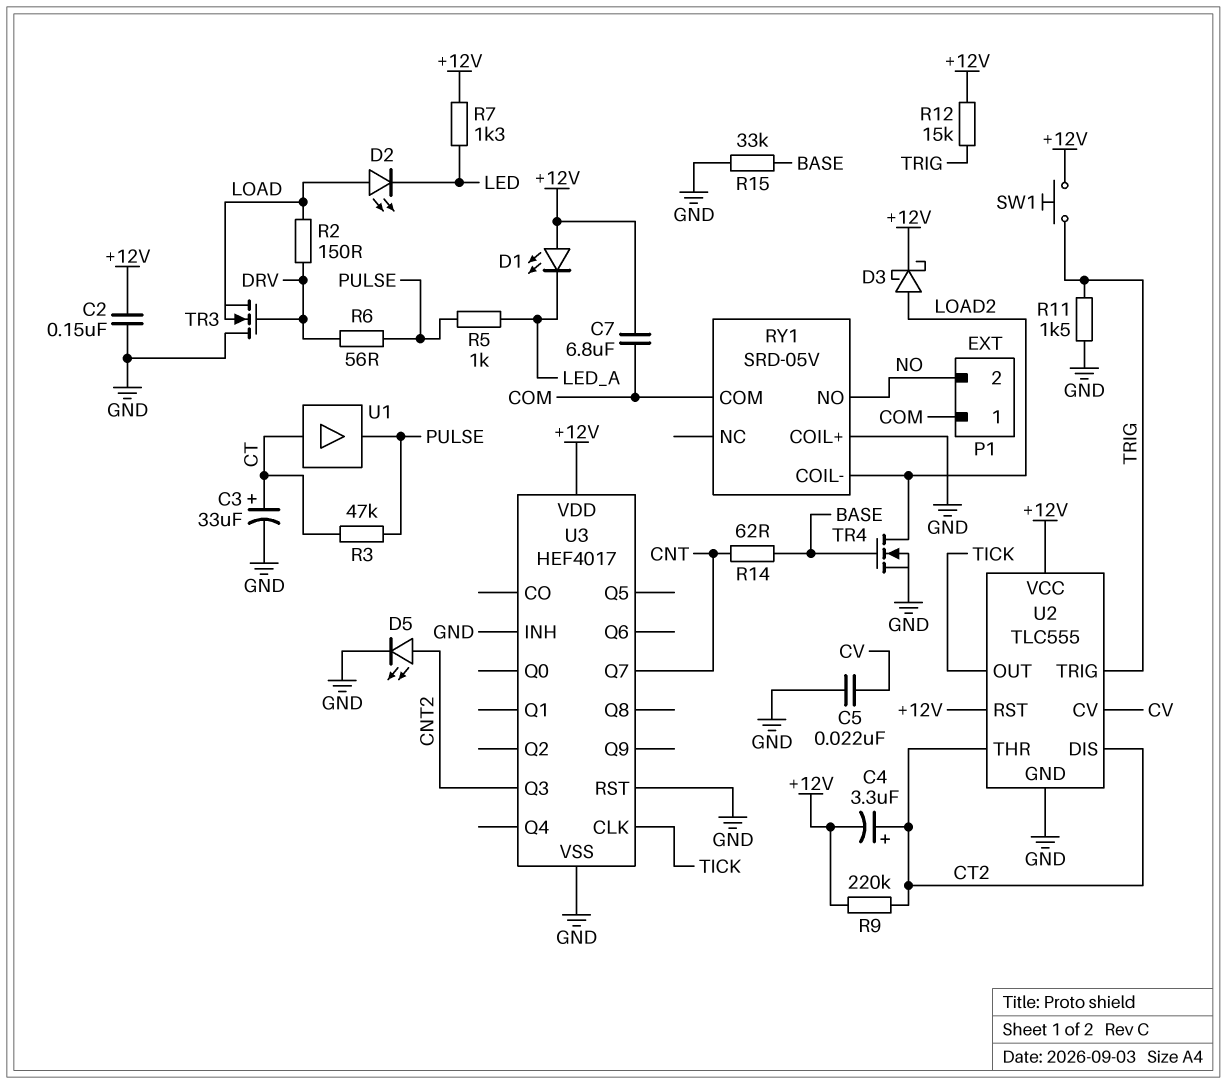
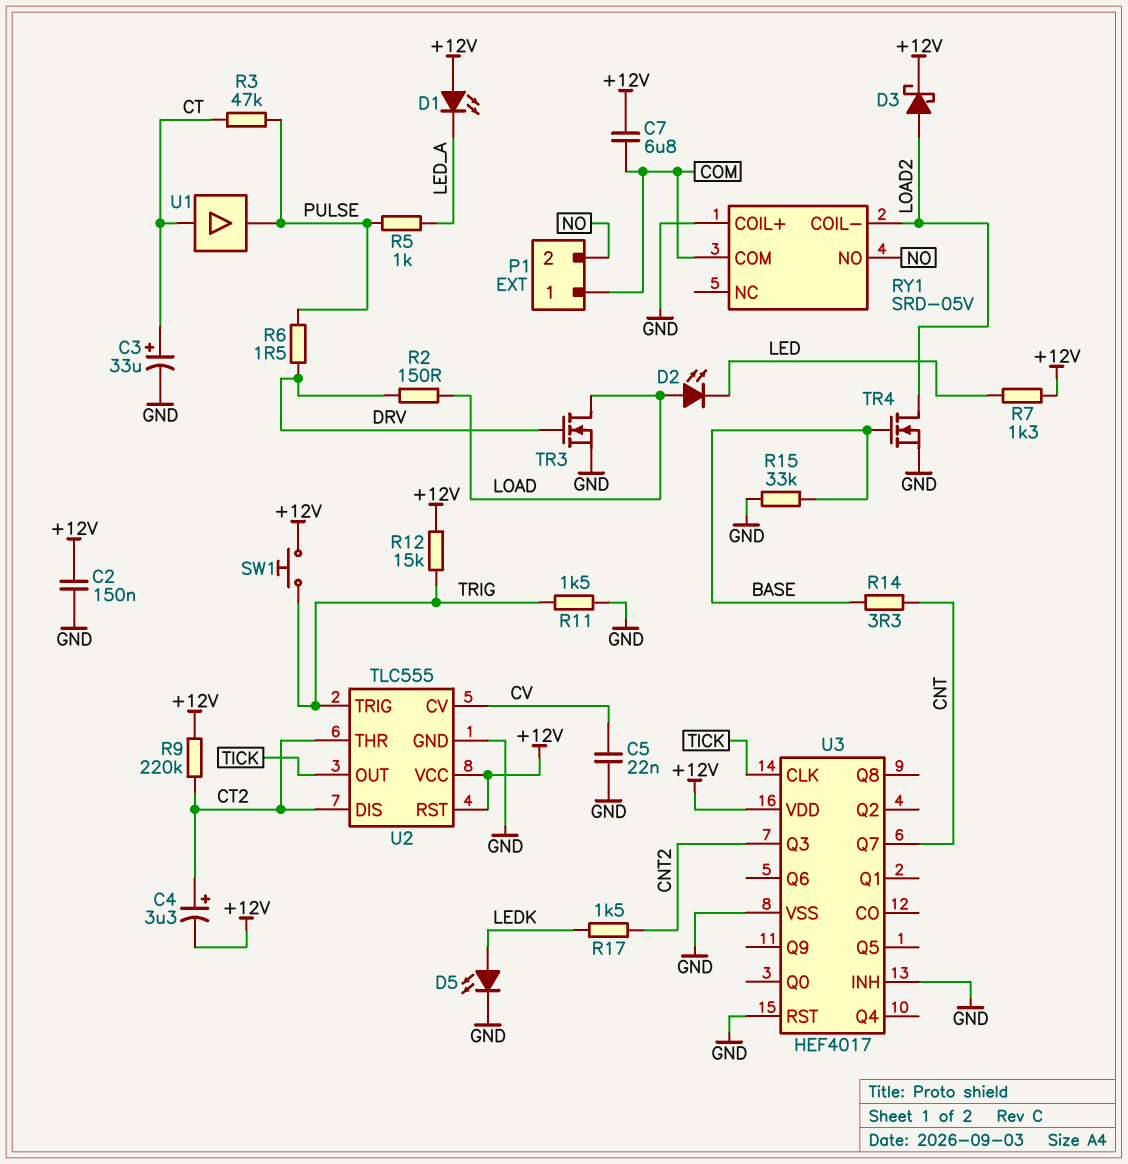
D5: LED (A CNT2, K GND) -> LED (A LEDK, K GND)
R6: 56 (DRV, PULSE) -> 1.5 (DRV, PULSE)
R14: 62 (BASE, CNT) -> 3.3 (BASE, CNT)
R17: none -> 1.5k (CNT2, LEDK)
TR3: NMOS (G DRV, D GND, S LOAD) -> NMOS (G DRV, D LOAD, S GND)

